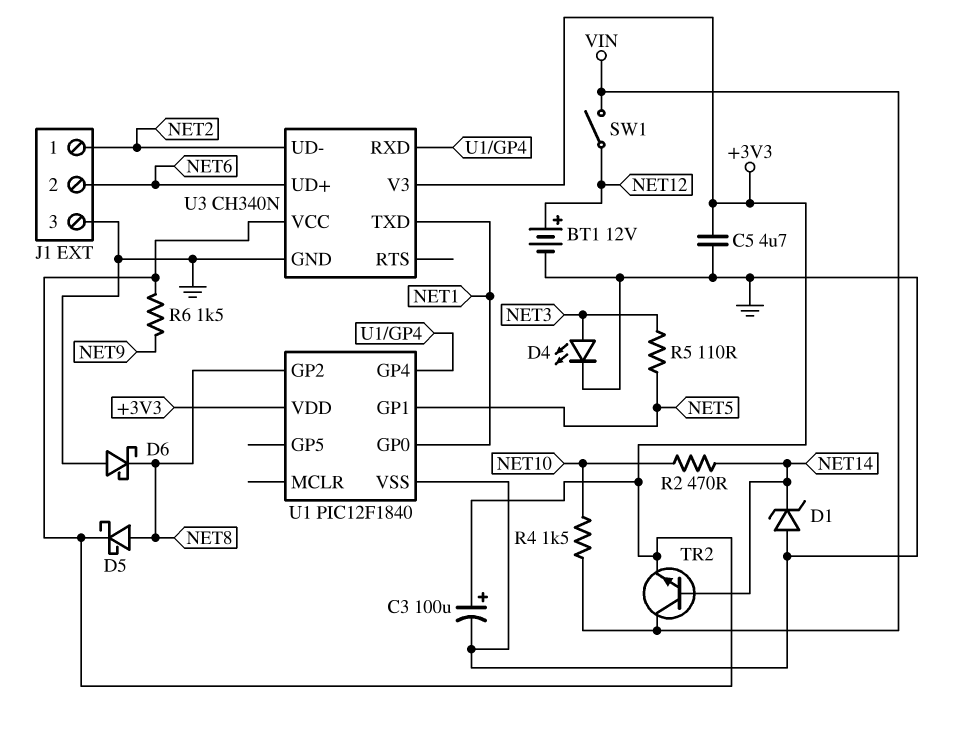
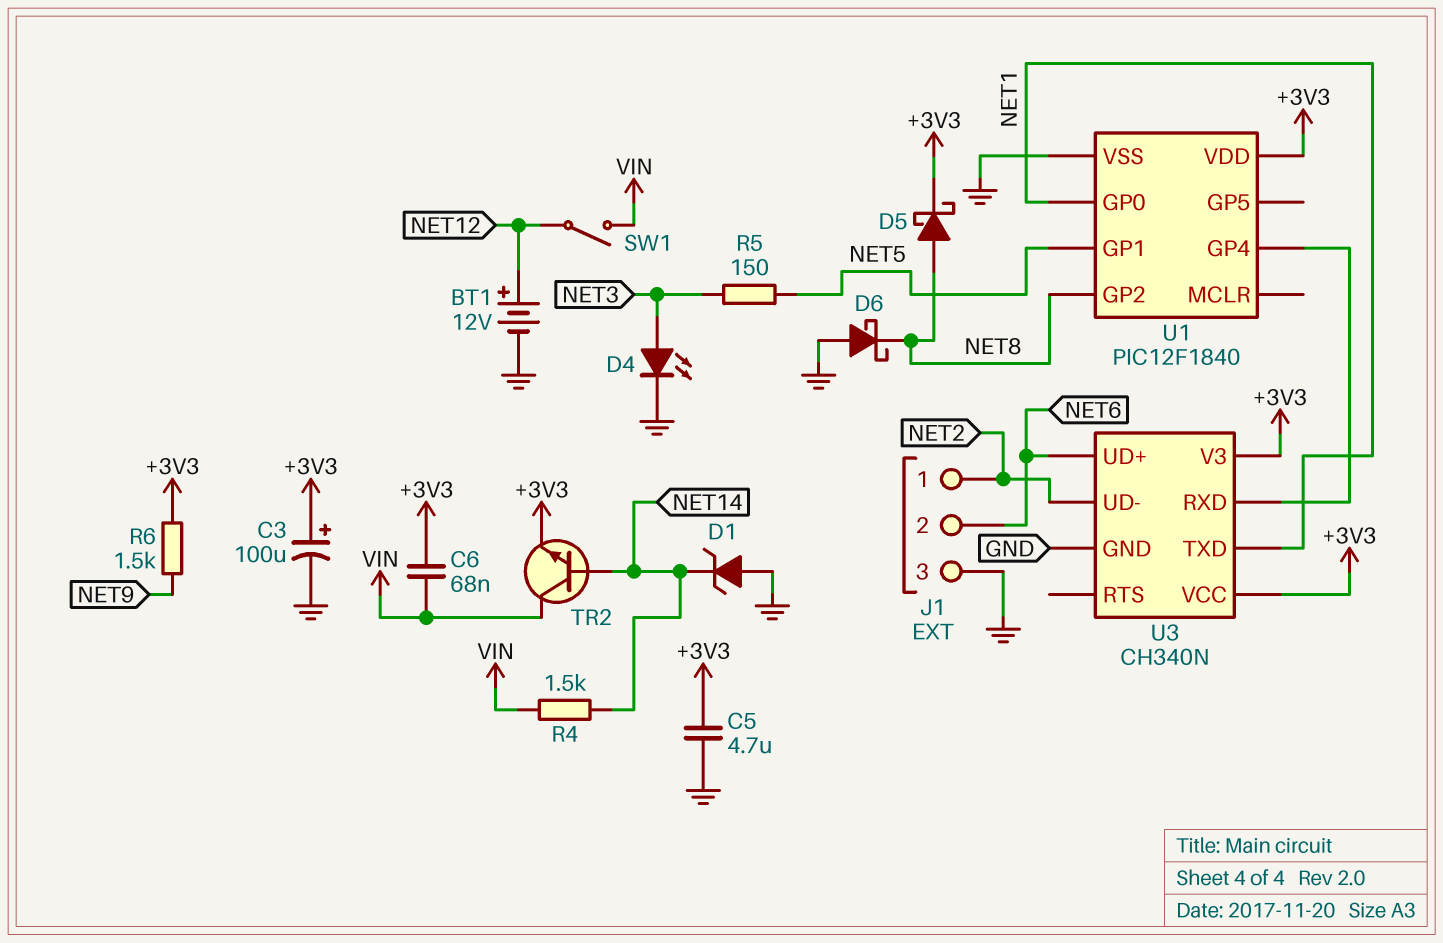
C6: none -> 68nF (+3V3, VIN)
R2: 470 (NET10, NET14) -> none
R4: 1.5k (NET10, VIN) -> 1.5k (NET14, VIN)
R5: 110 (NET3, NET5) -> 150 (NET3, NET5)

